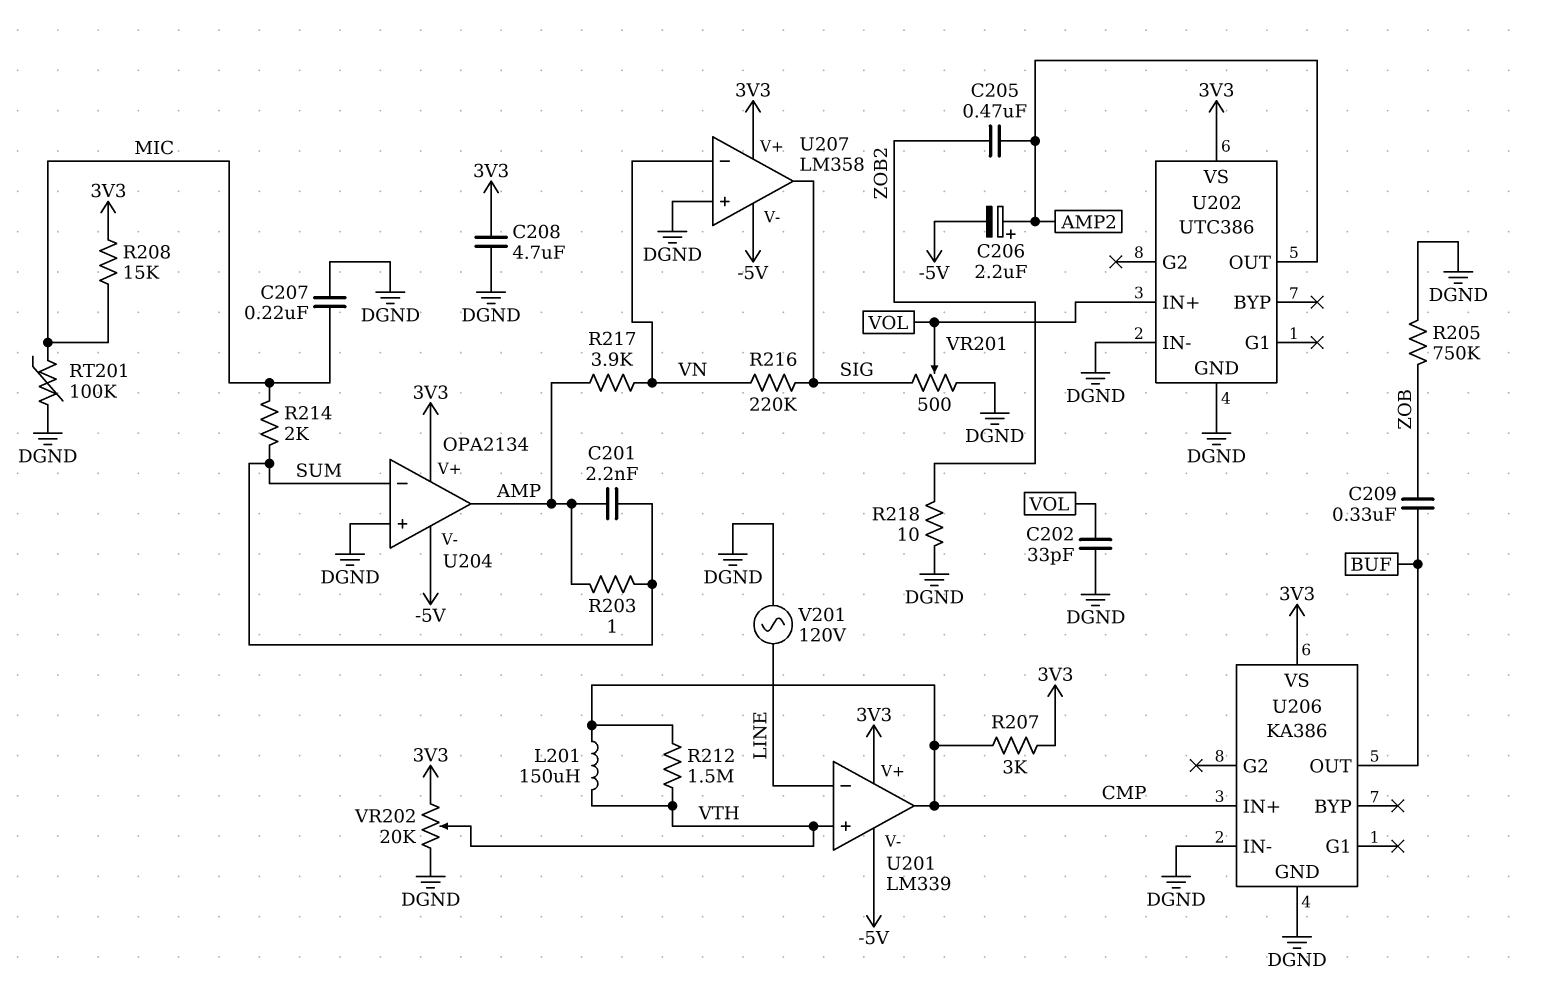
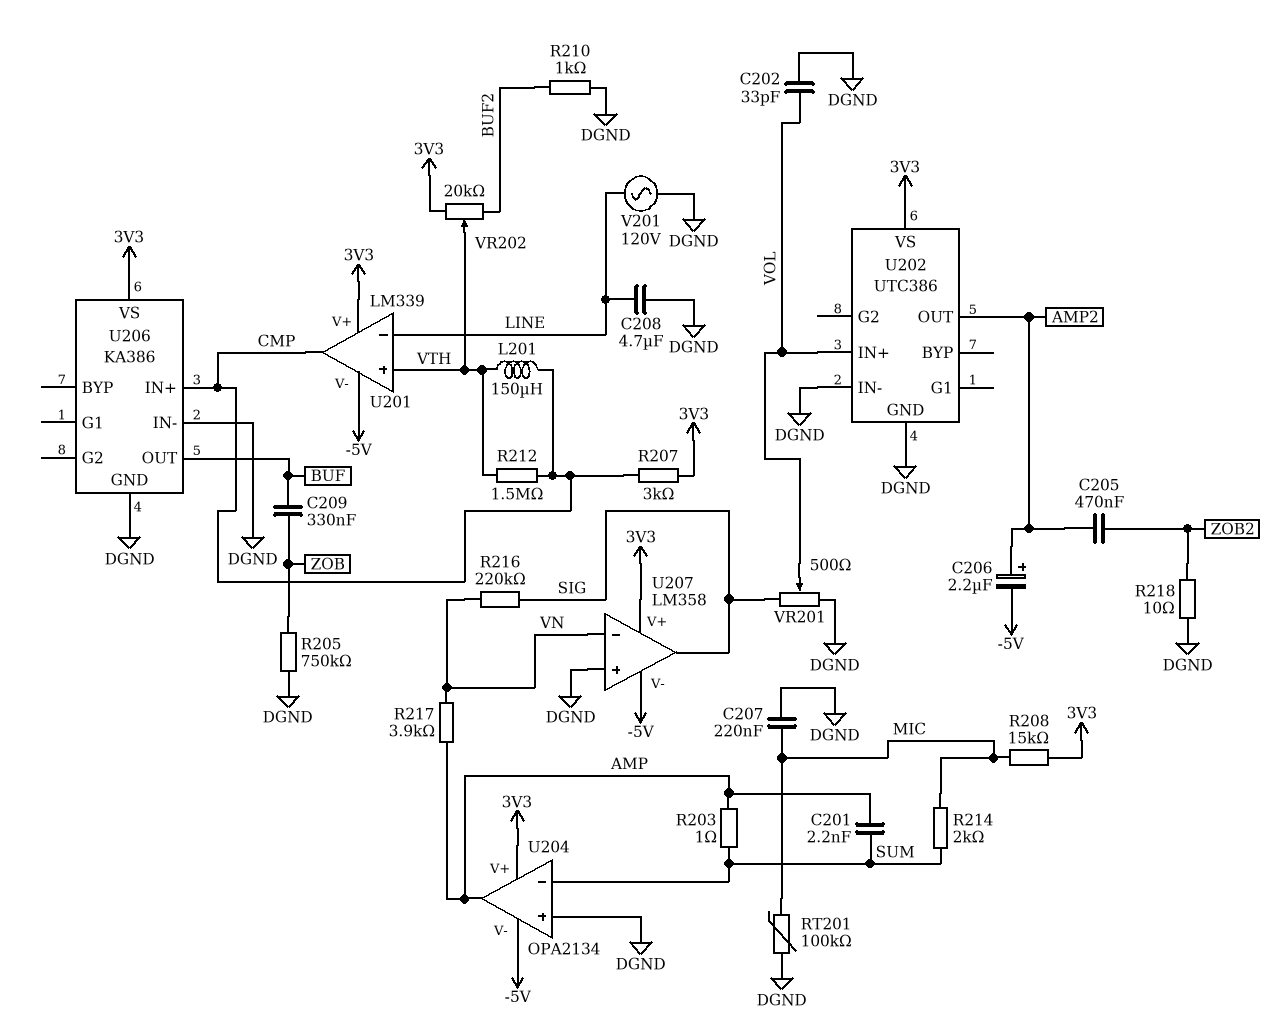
C208: 4.7uF (3V3, DGND) -> 4.7uF (DGND, LINE)
R210: none -> 1k (BUF2, DGND)
VR202: 20k (3V3, DGND, wiper VTH) -> 20k (3V3, BUF2, wiper VTH)

